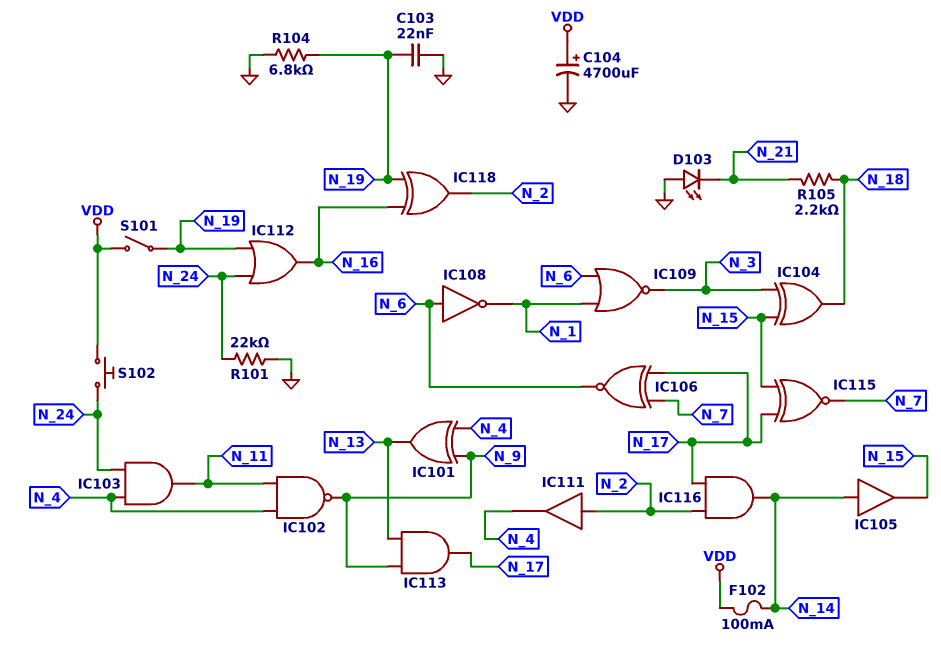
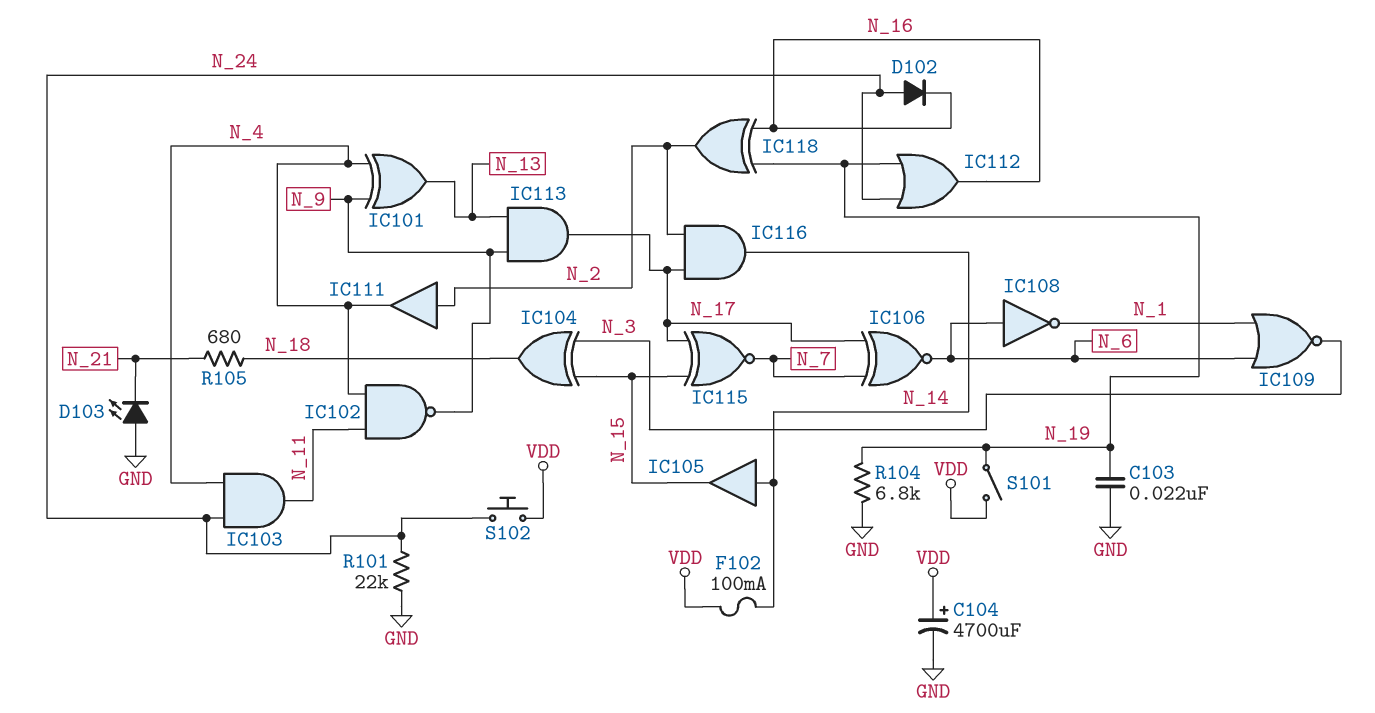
D102: none -> diode (A N_24, K N_16)
R105: 2.2k (N_18, N_21) -> 680 (N_18, N_21)

